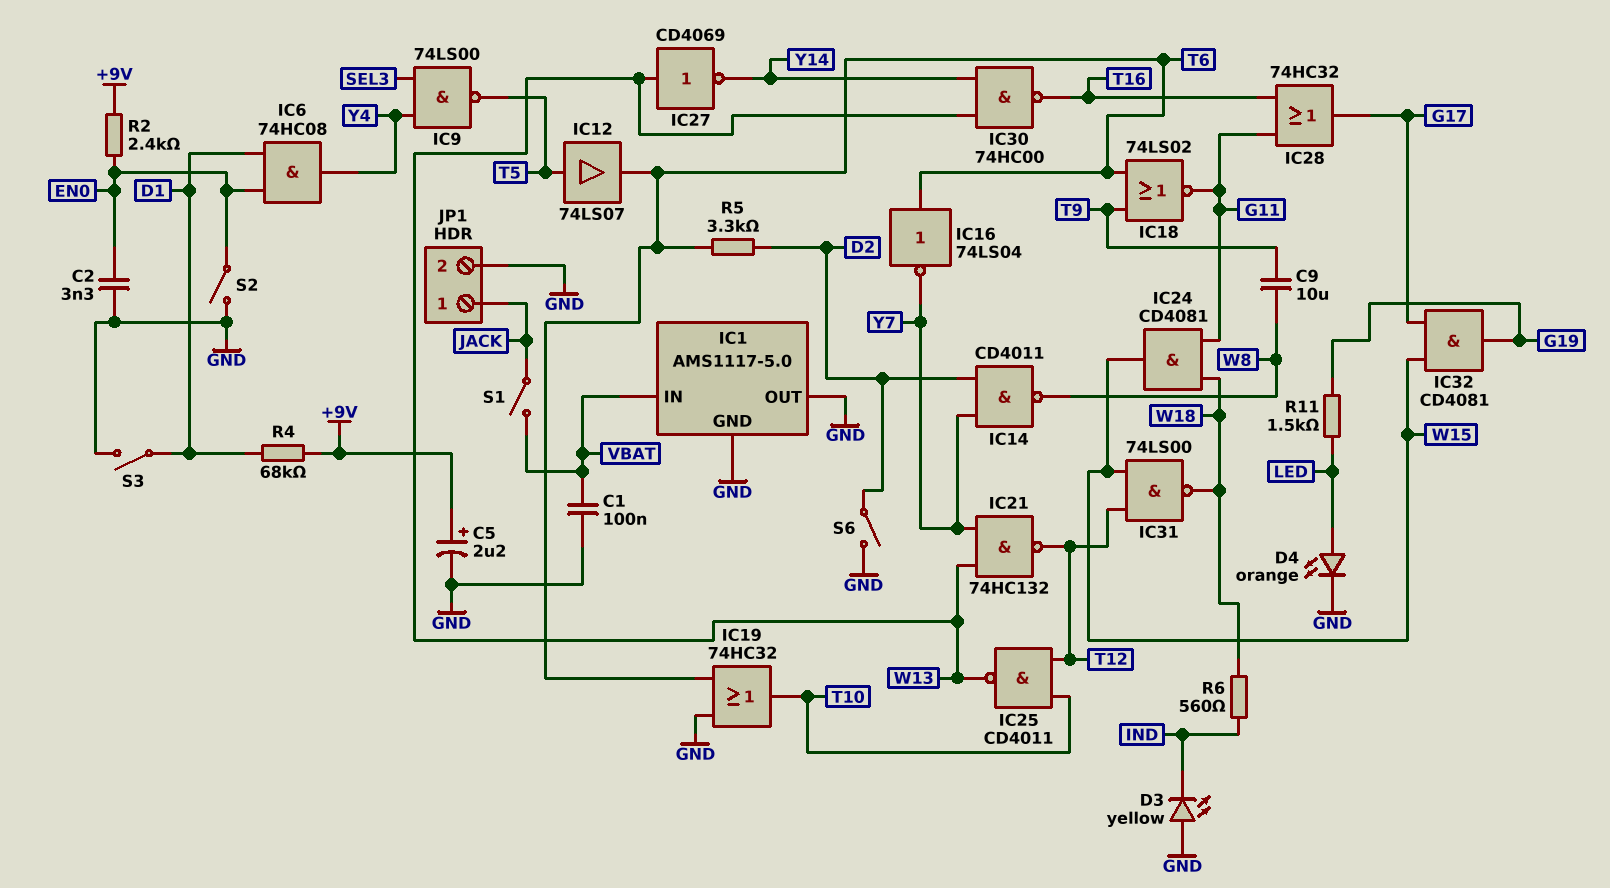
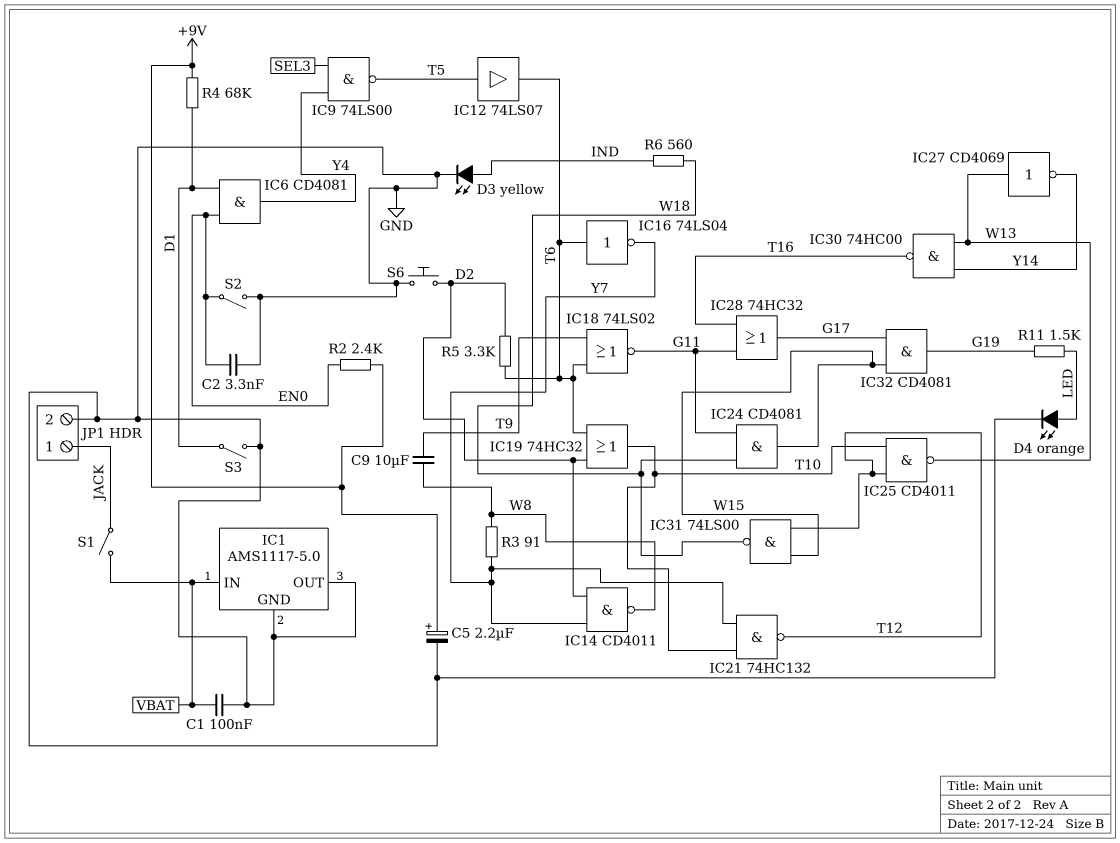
D3: LED yellow (A GND, K IND) -> LED yellow (A IND, K GND)
IC6: AND 74HC08 (in D1, in EN0, out Y4) -> AND CD4081 (in D1, in EN0, out Y4)
IC19: OR 74HC32 (in GND, in T6, out T10) -> OR 74HC32 (in D2, in T6, out T10)
IC21: NAND 74HC132 (in W13, in Y7, out T12) -> NAND 74HC132 (in T10, in Y7, out T12)
R3: none -> 91 (W8, Y7)
S6: switch (D2, GND) -> button (D2, GND)

